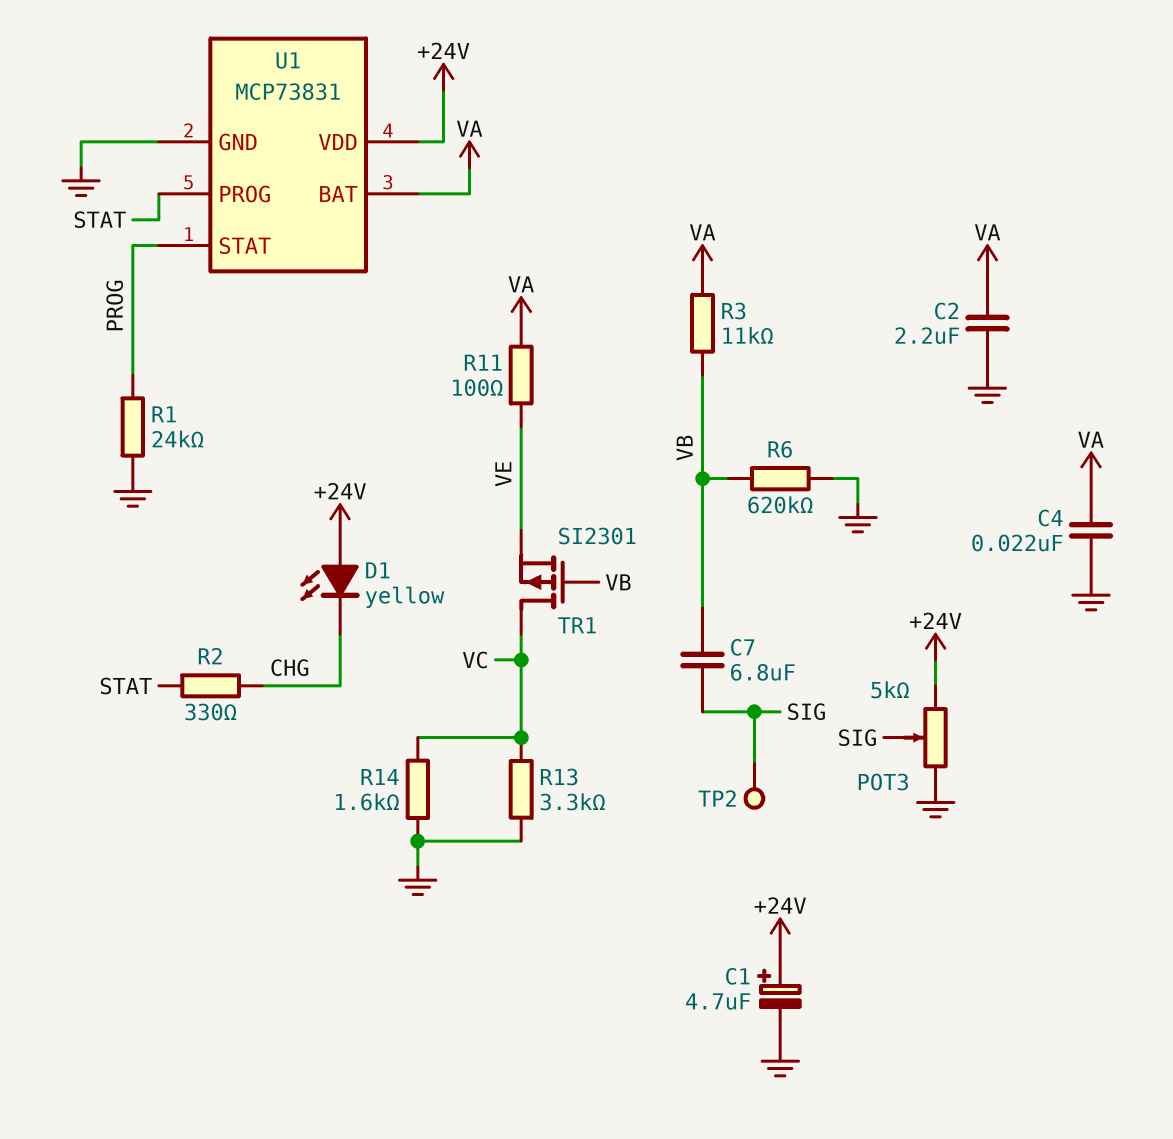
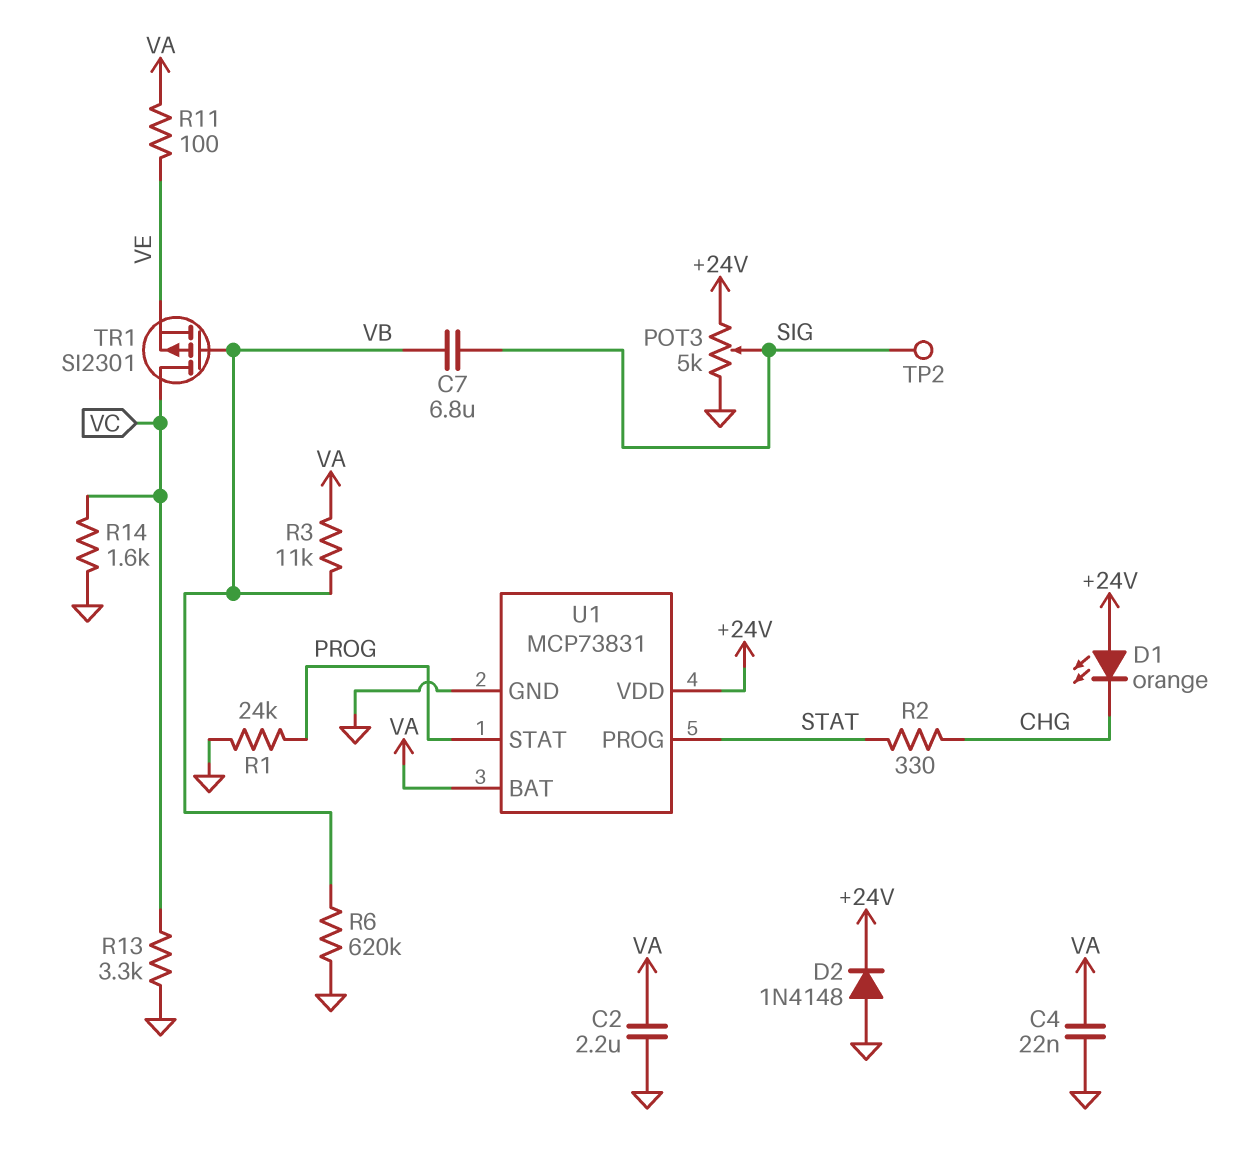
C1: 4.7uF (plus +24V, minus GND) -> none
D1: LED yellow (A +24V, K CHG) -> LED orange (A +24V, K CHG)
D2: none -> diode 1N4148 (A GND, K +24V)

